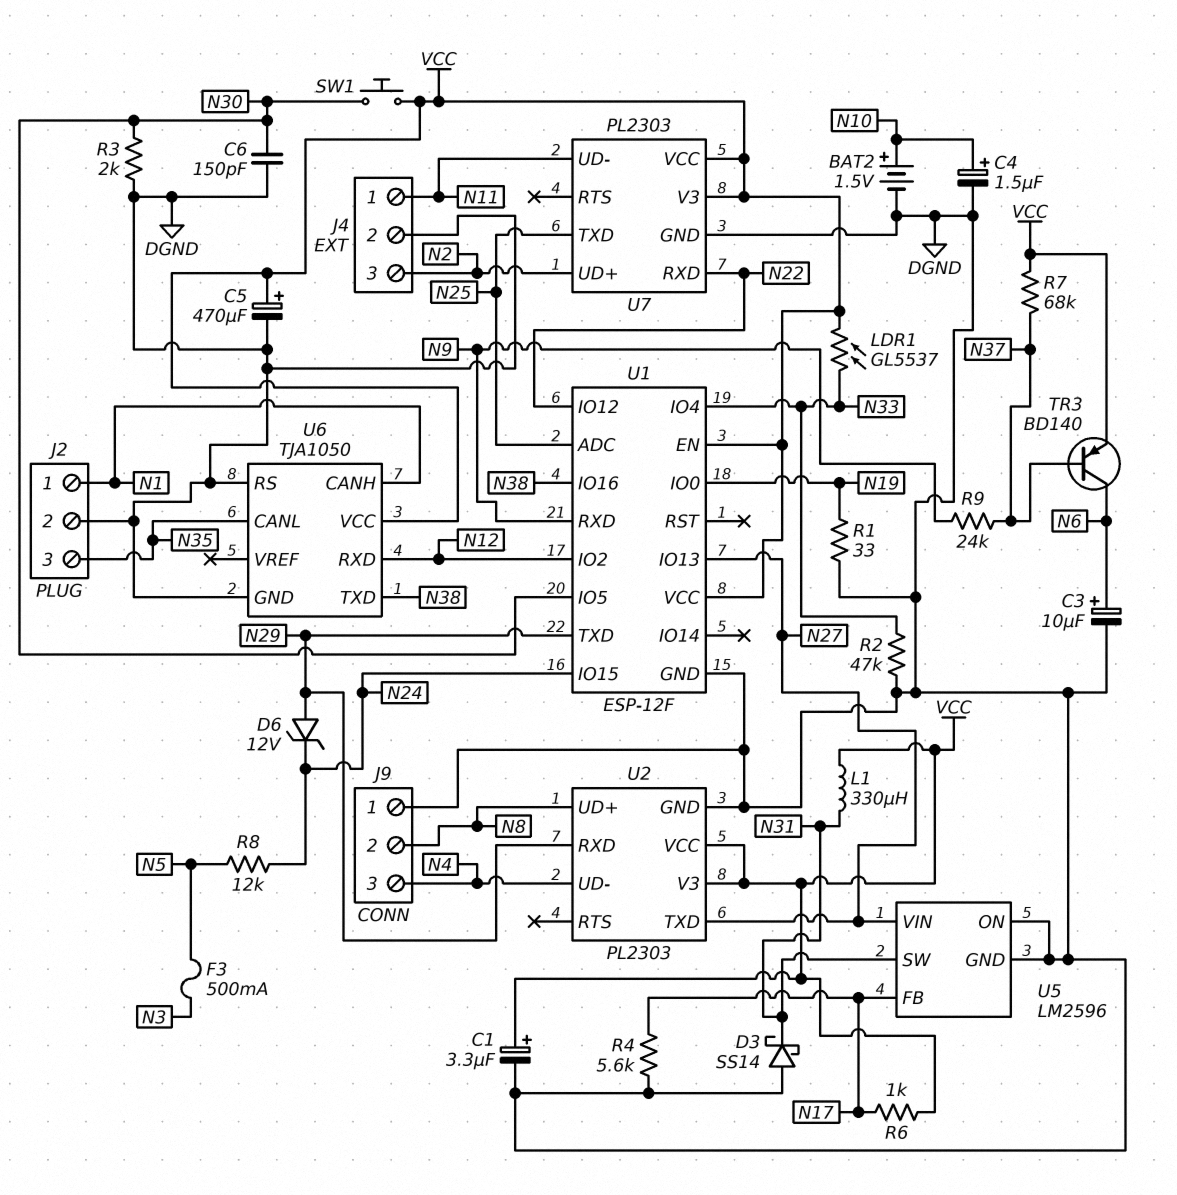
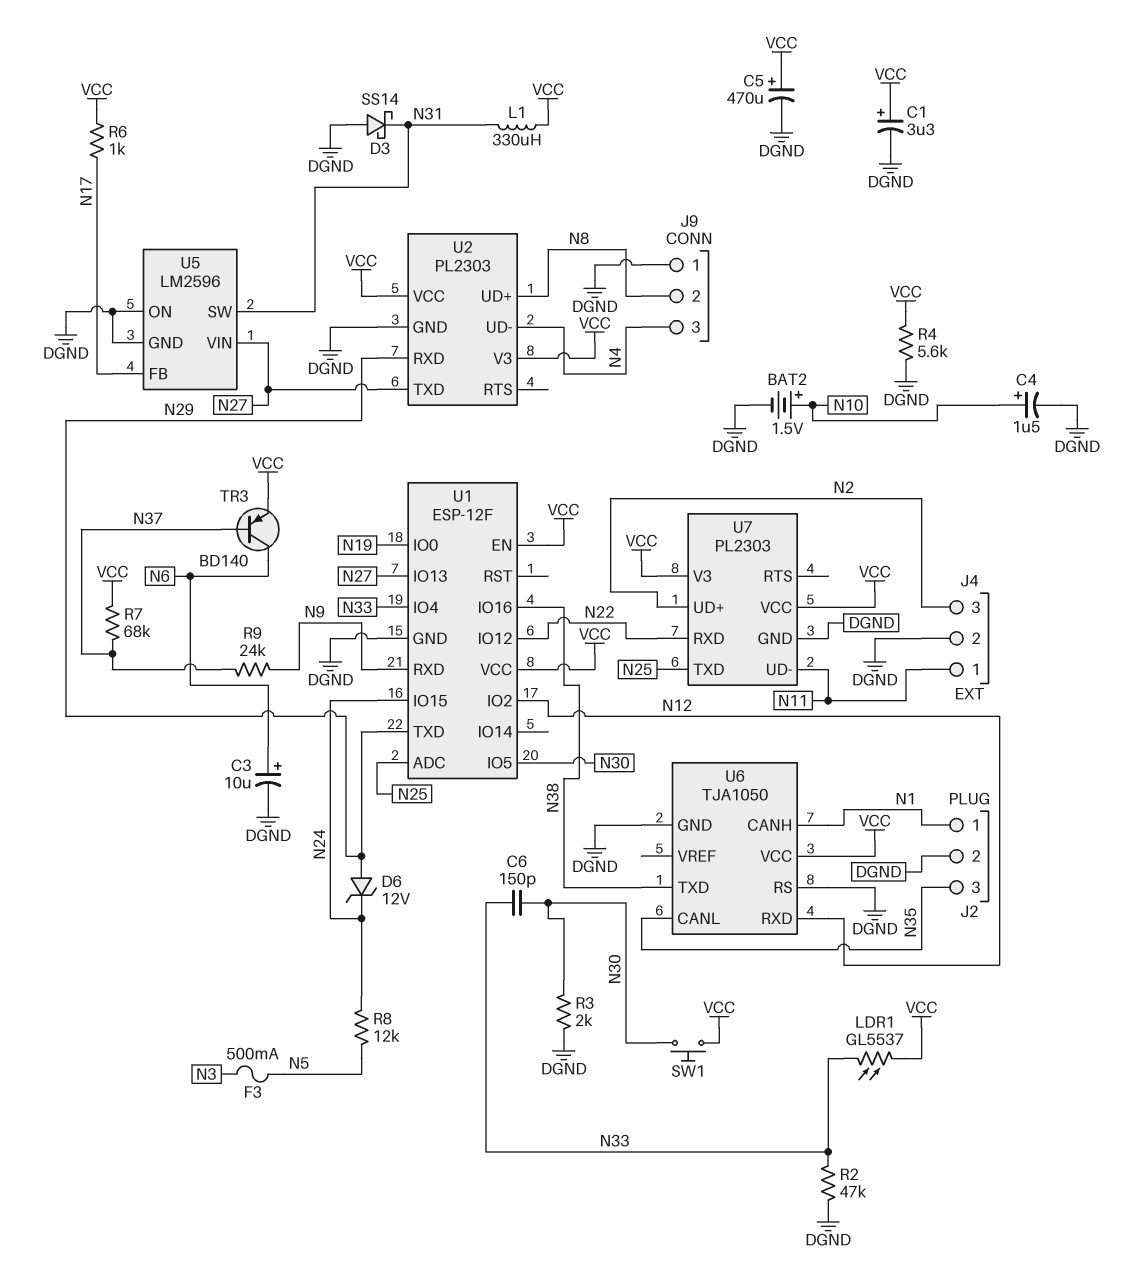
C6: 150pF (DGND, N30) -> 150pF (N30, N33)
R1: 33 (DGND, N19) -> none
R4: 5.6k (DGND, N17) -> 5.6k (DGND, VCC)

